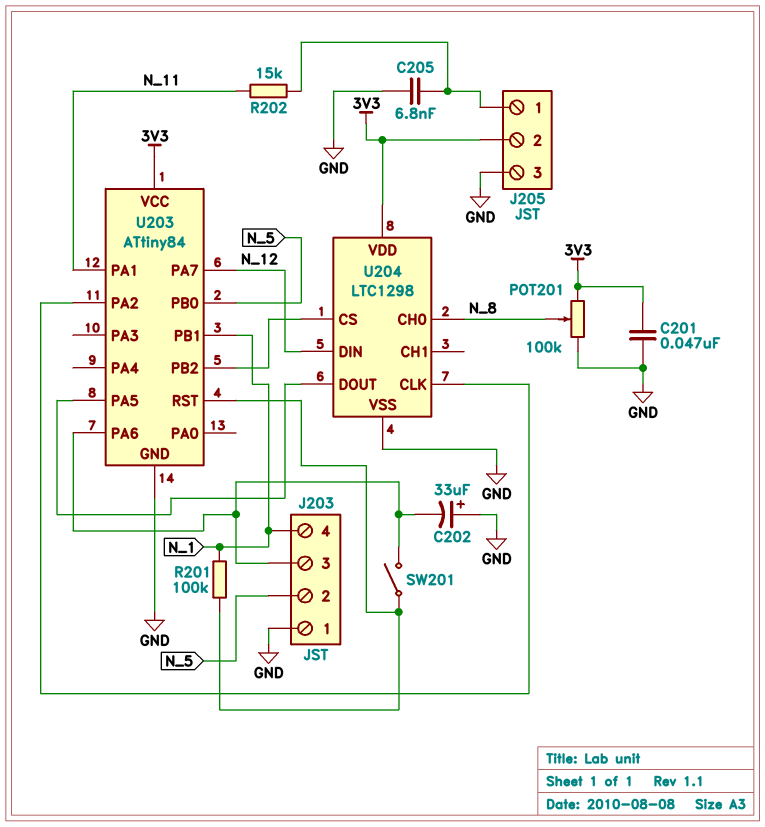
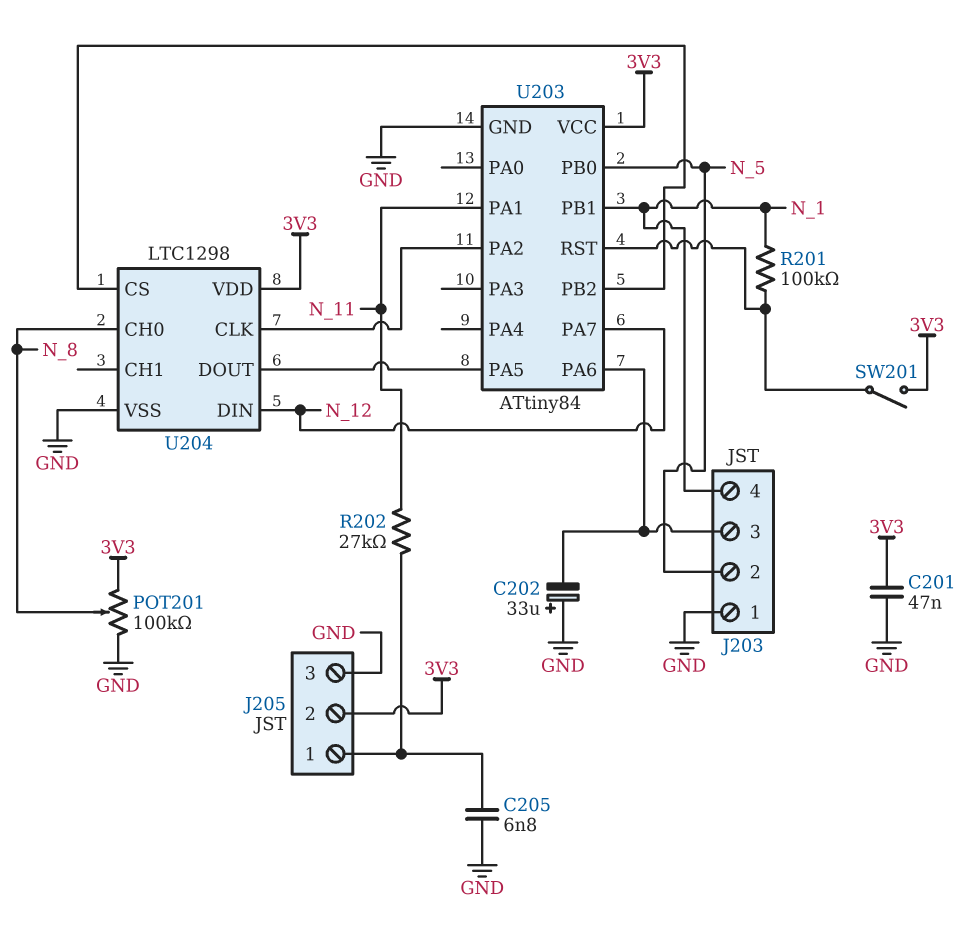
R202: 15k (J205/1, N_11) -> 27k (J205/1, N_11)
SW201: switch (J203/3, U203/RST) -> switch (3V3, U203/RST)

